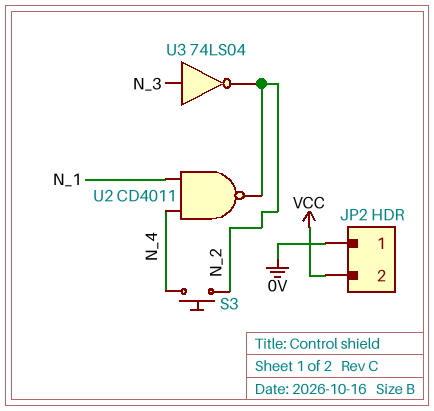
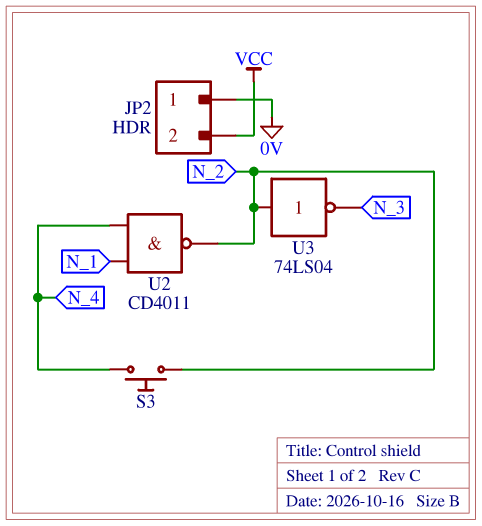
U3: NOT 74LS04 (in N_3, out N_2) -> NOT 74LS04 (in N_2, out N_3)

